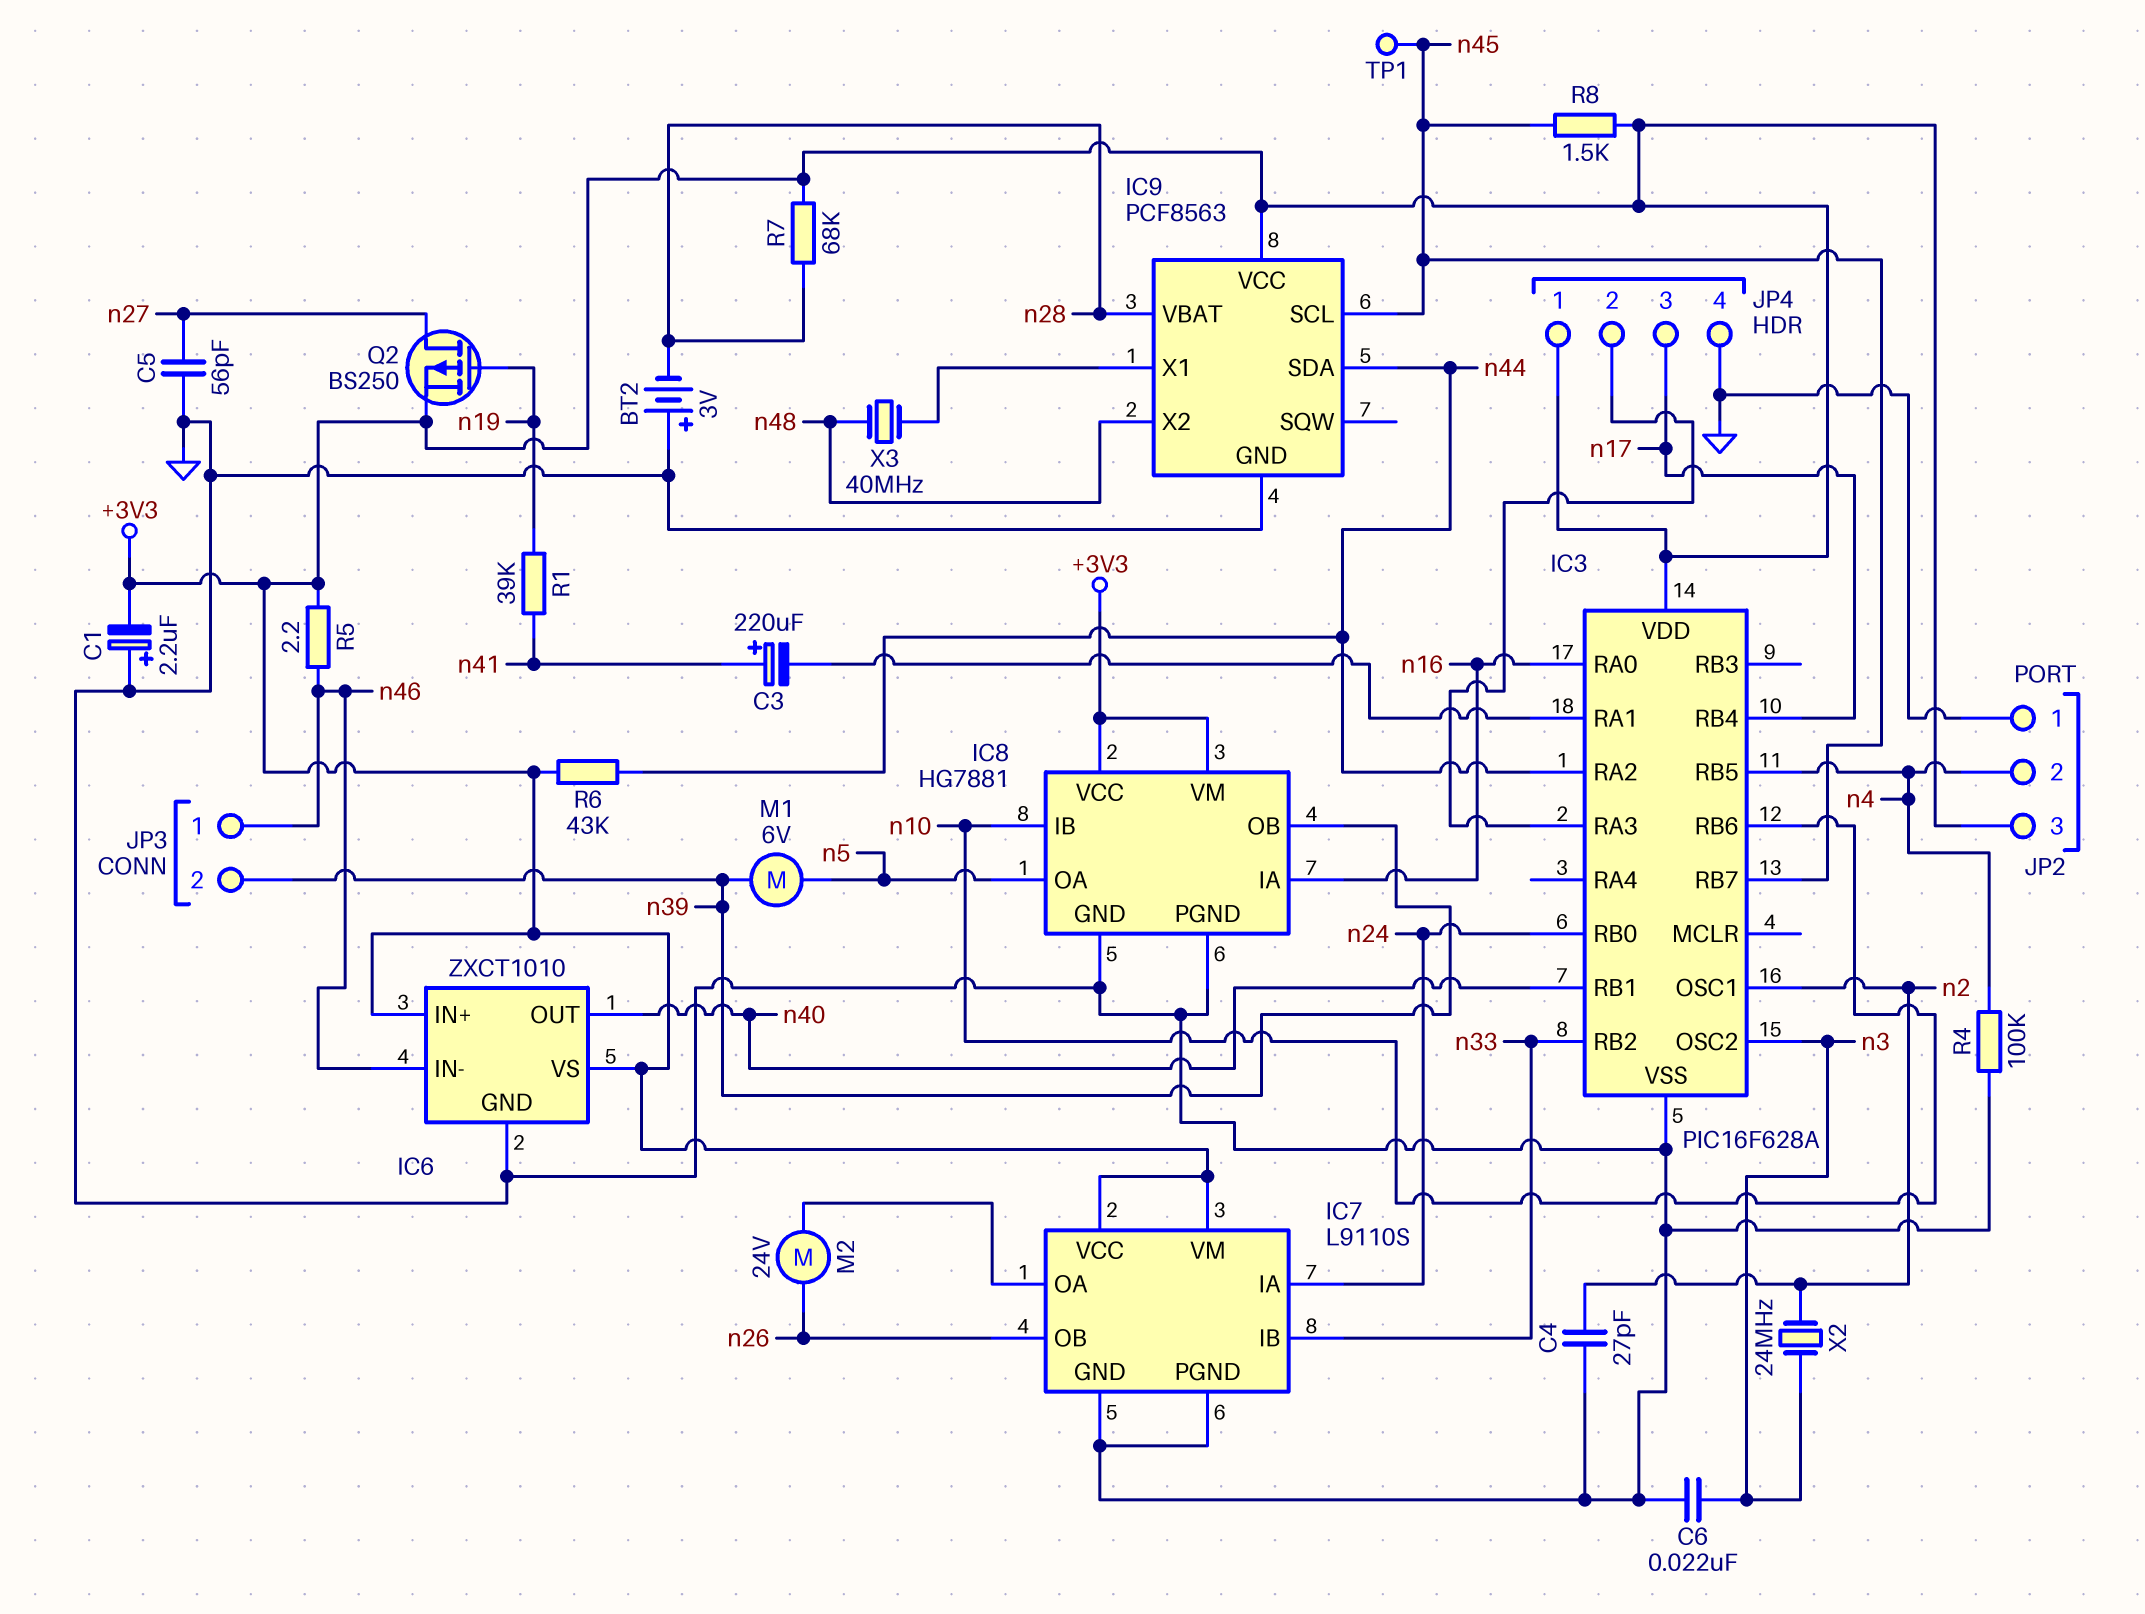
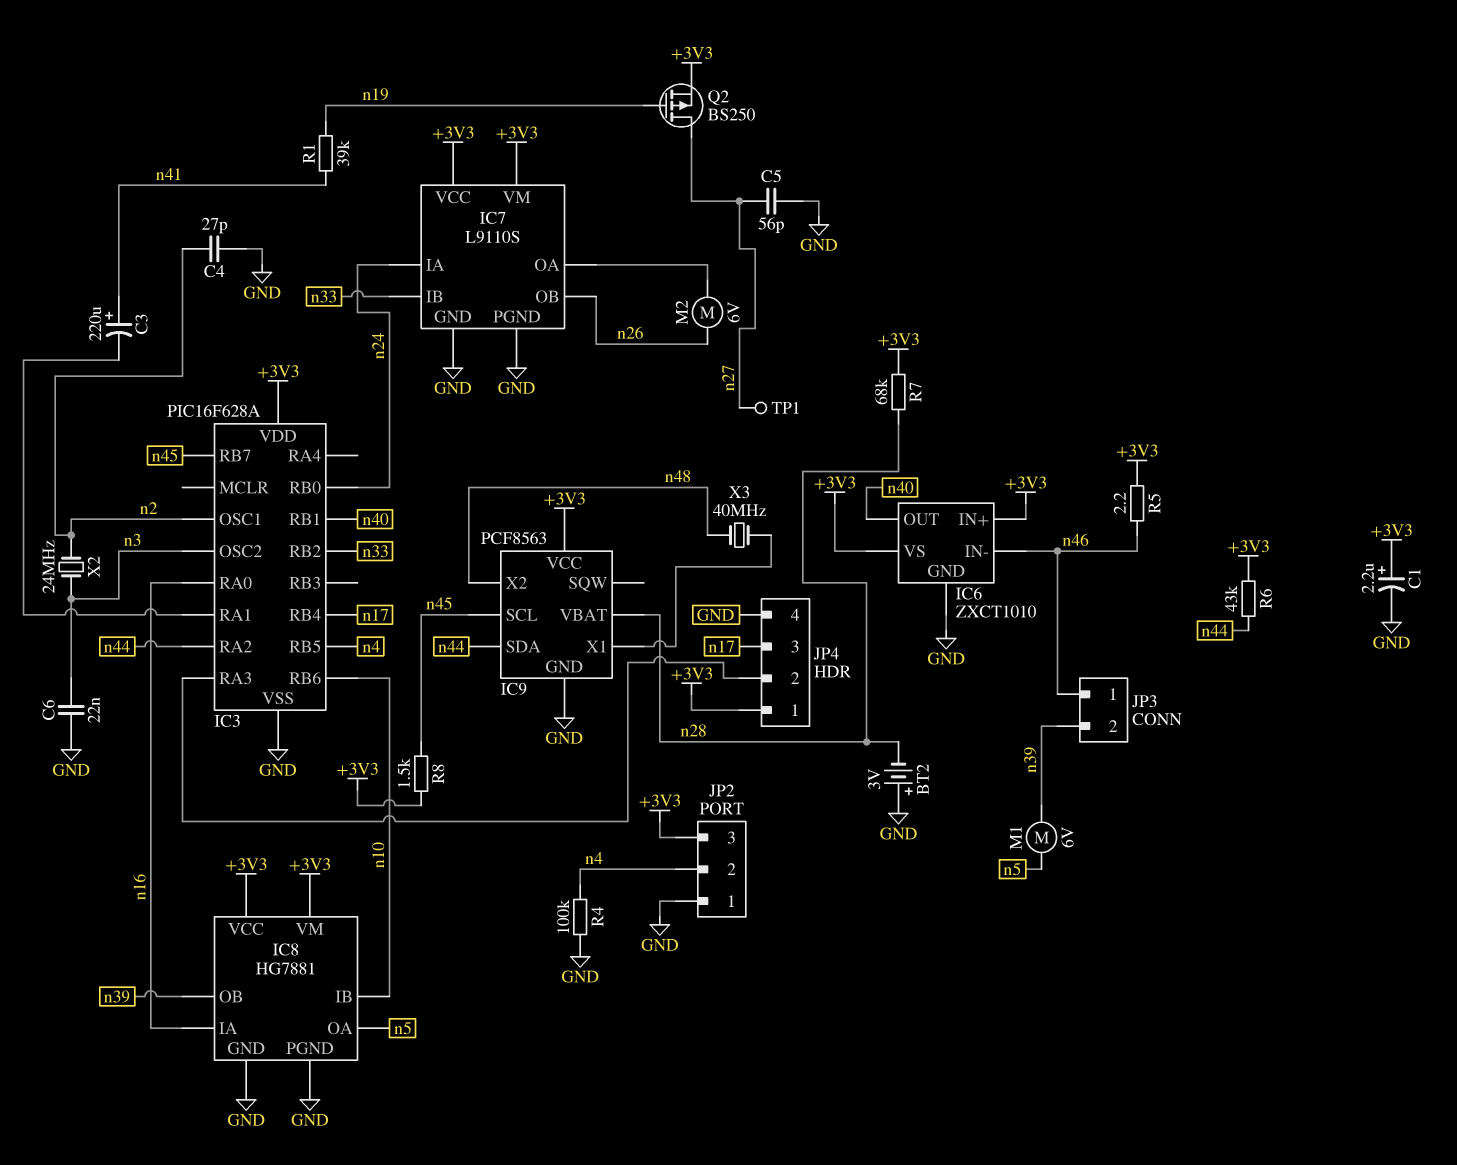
C1: 2.2uF (plus GND, minus +3V3) -> 2.2uF (plus +3V3, minus GND)
M2: motor 24V (IC7/OA, n26) -> motor 6V (IC7/OA, n26)
TP1: test point (n45) -> test point (n27)

